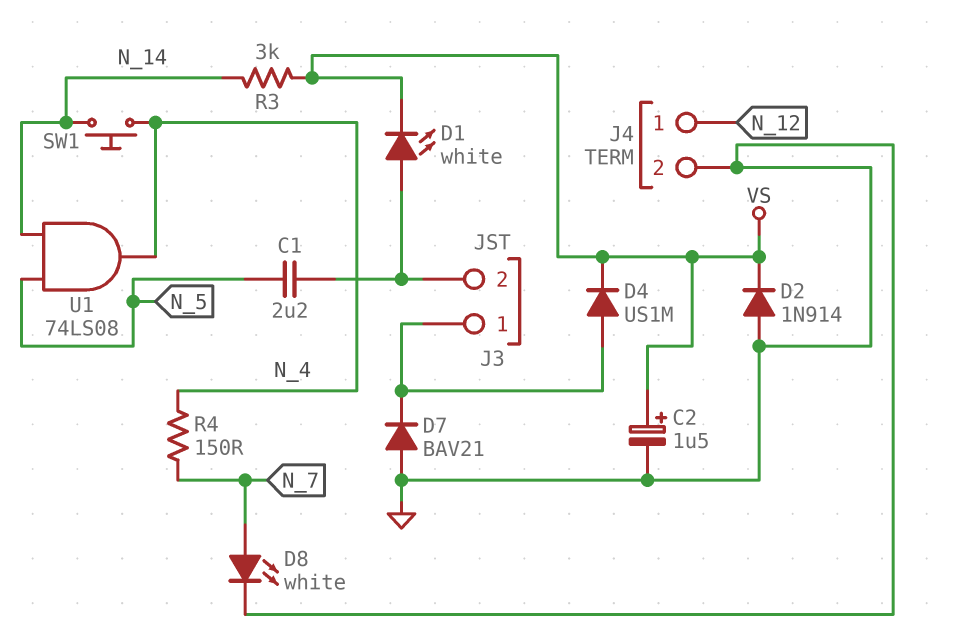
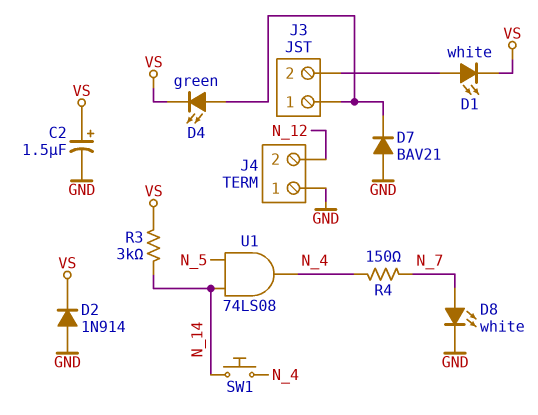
C1: 2.2uF (J3/2, N_5) -> none
D4: diode US1M (A J3/1, K VS) -> LED green (A J3/1, K VS)
J4 pin 1: N_12 -> GND
J4 pin 2: GND -> N_12

